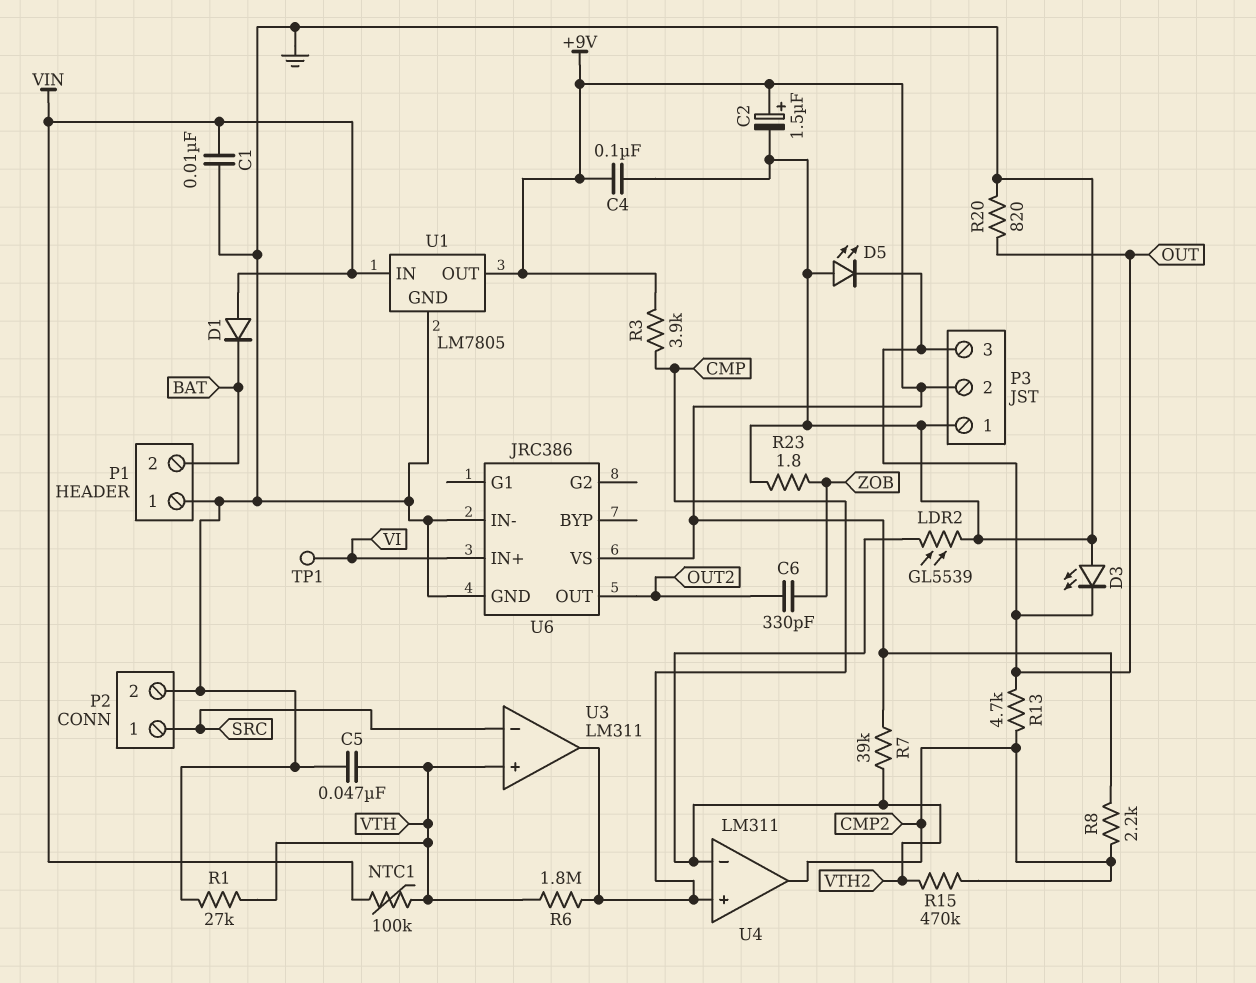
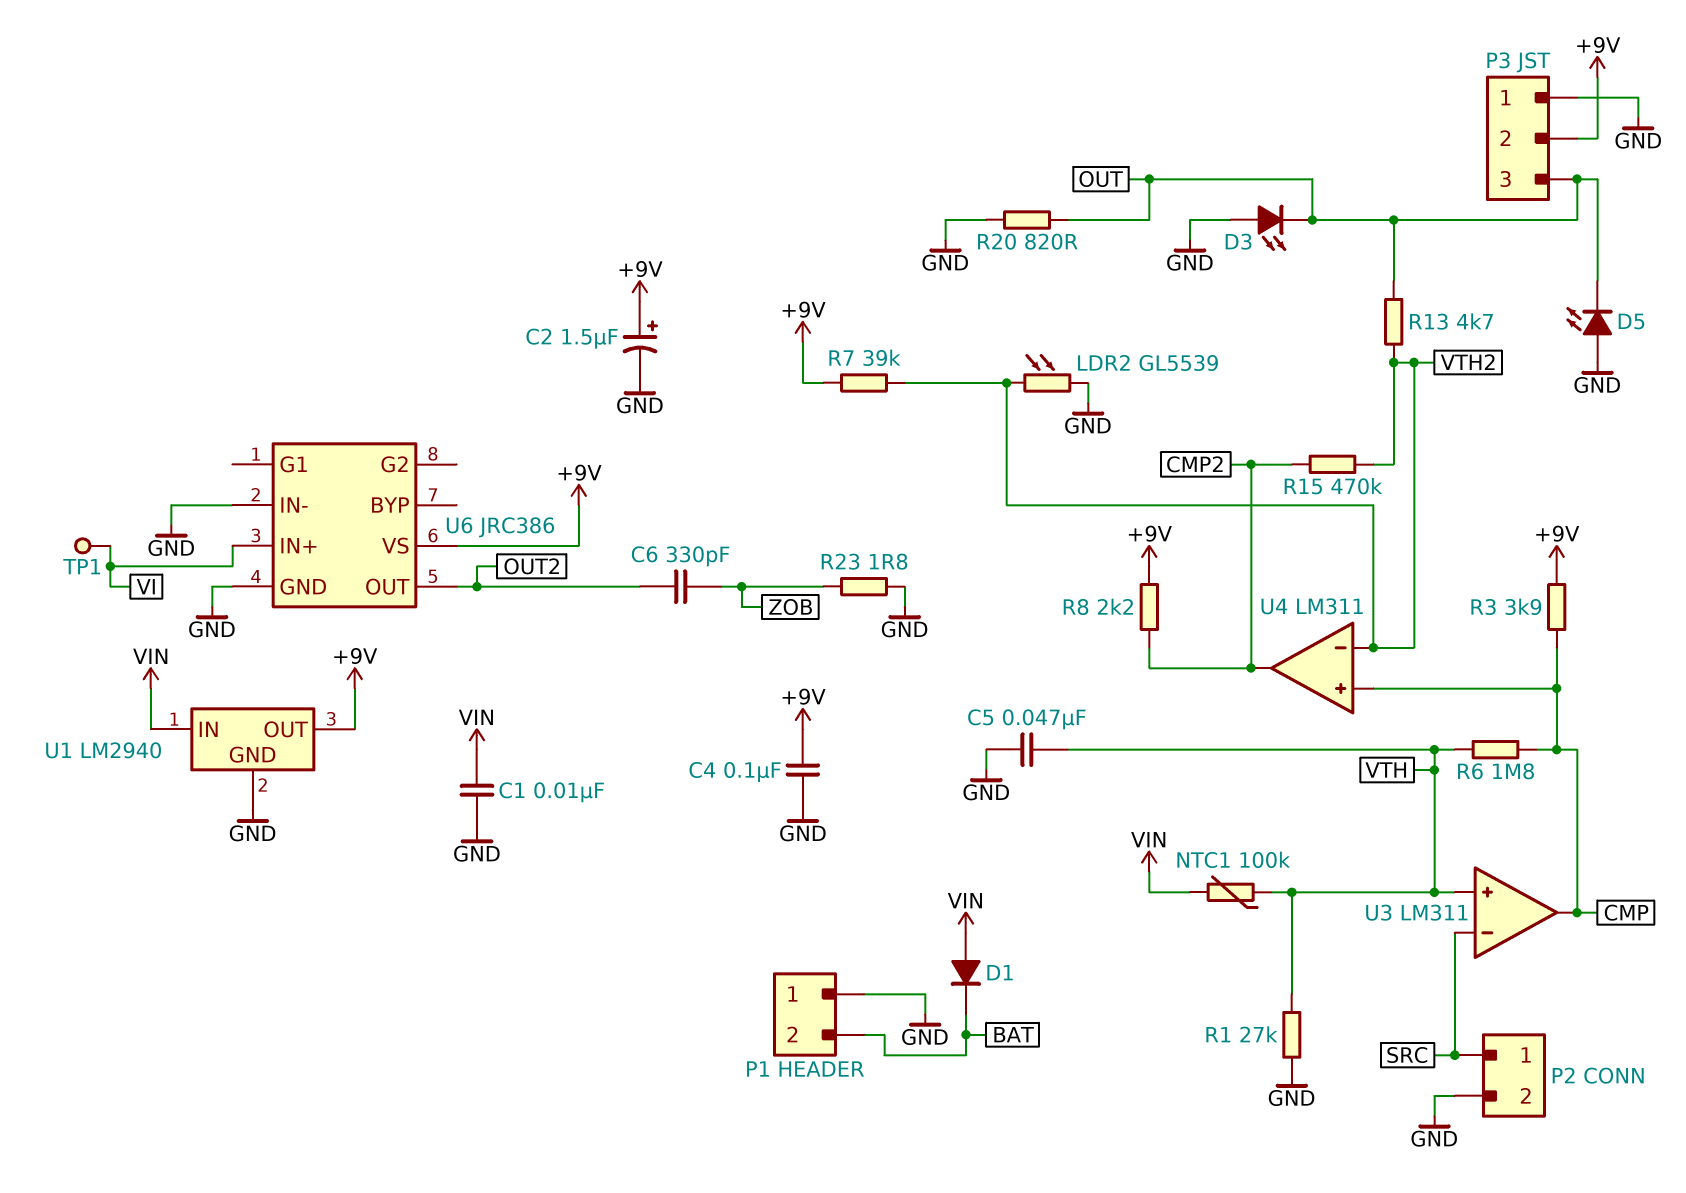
R13: 4.7k (CMP2, OUT) -> 4.7k (OUT, VTH2)
U1: LM7805 -> LM2940

